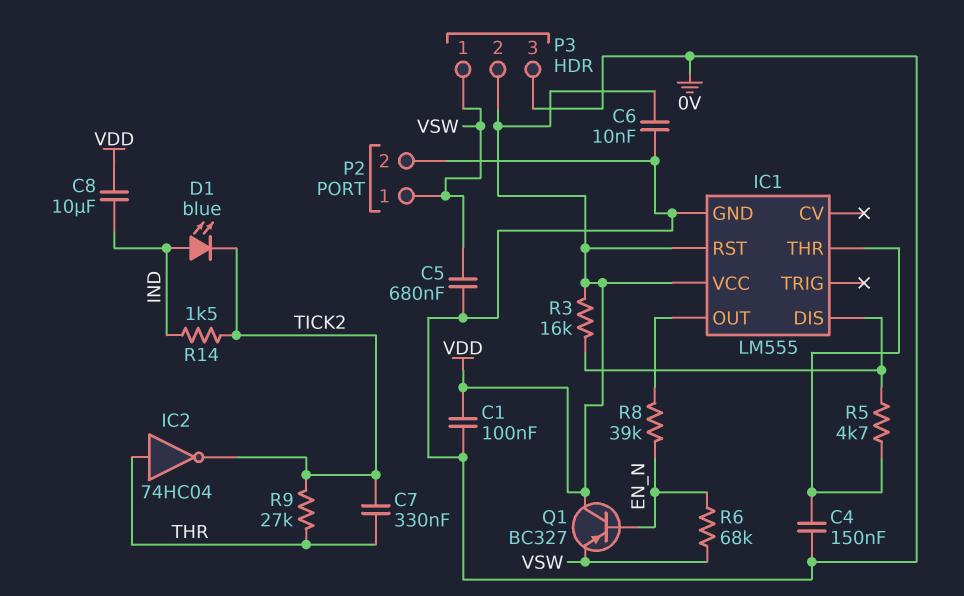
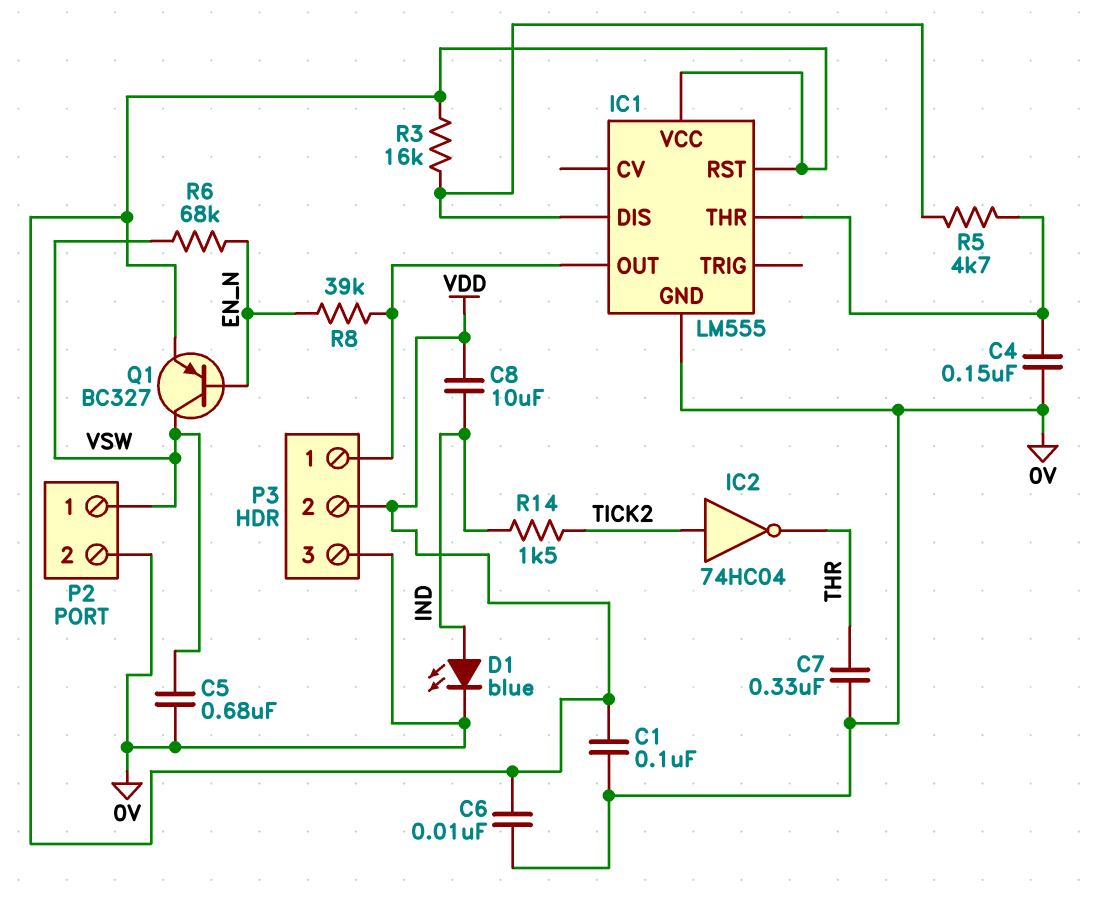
C7: 330nF (THR, TICK2) -> 330nF (0V, THR)
D1: LED blue (A IND, K TICK2) -> LED blue (A IND, K 0V)
IC2: NOT 74HC04 (in THR, out TICK2) -> NOT 74HC04 (in TICK2, out THR)
P3 pin 1: VSW -> IC1/OUT
Q1: PNP BC327 (B EN_N, C VDD, E VSW) -> PNP BC327 (B EN_N, C VSW, E VDD)
R9: 27k (THR, TICK2) -> none

